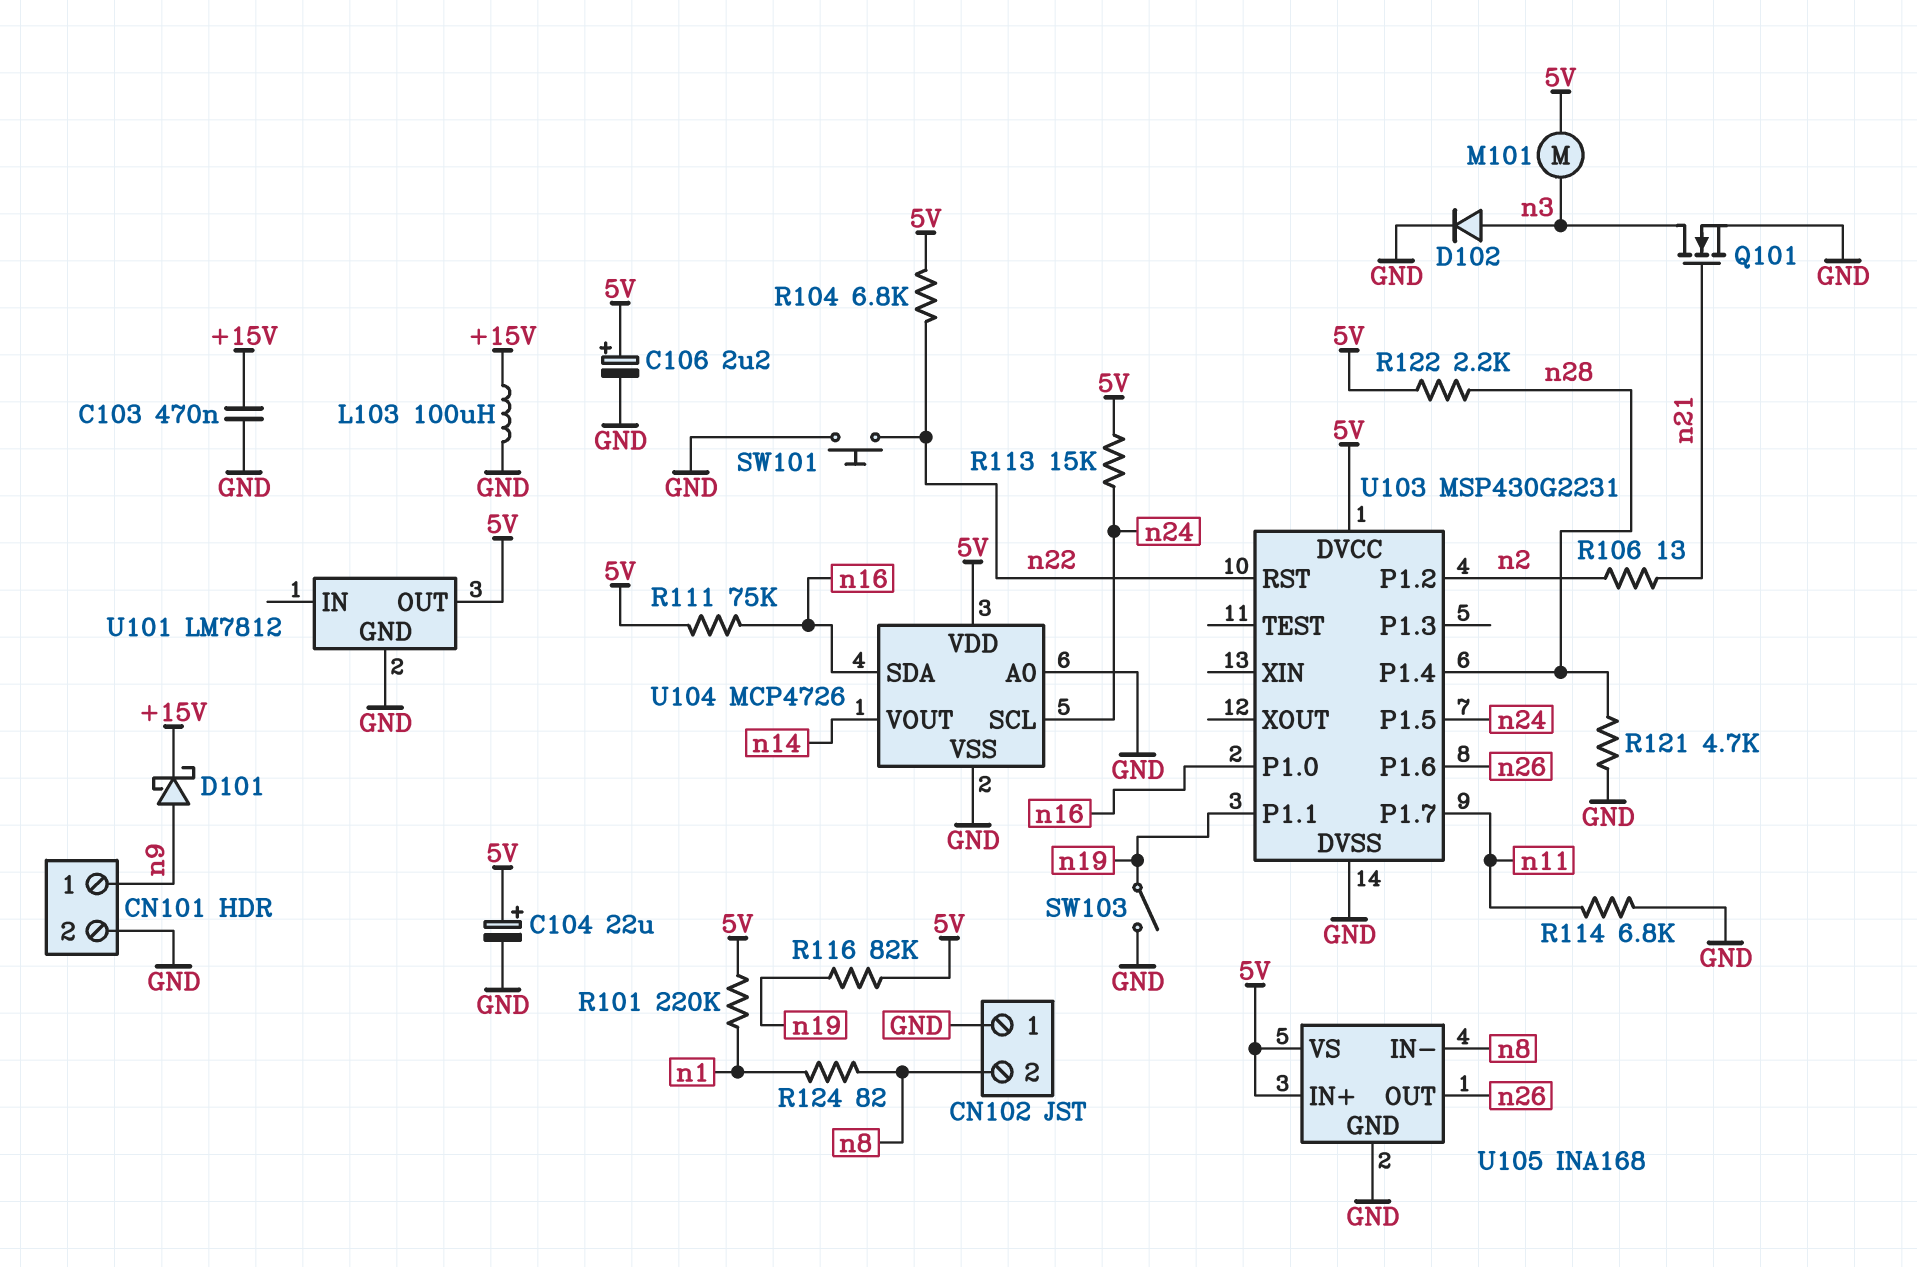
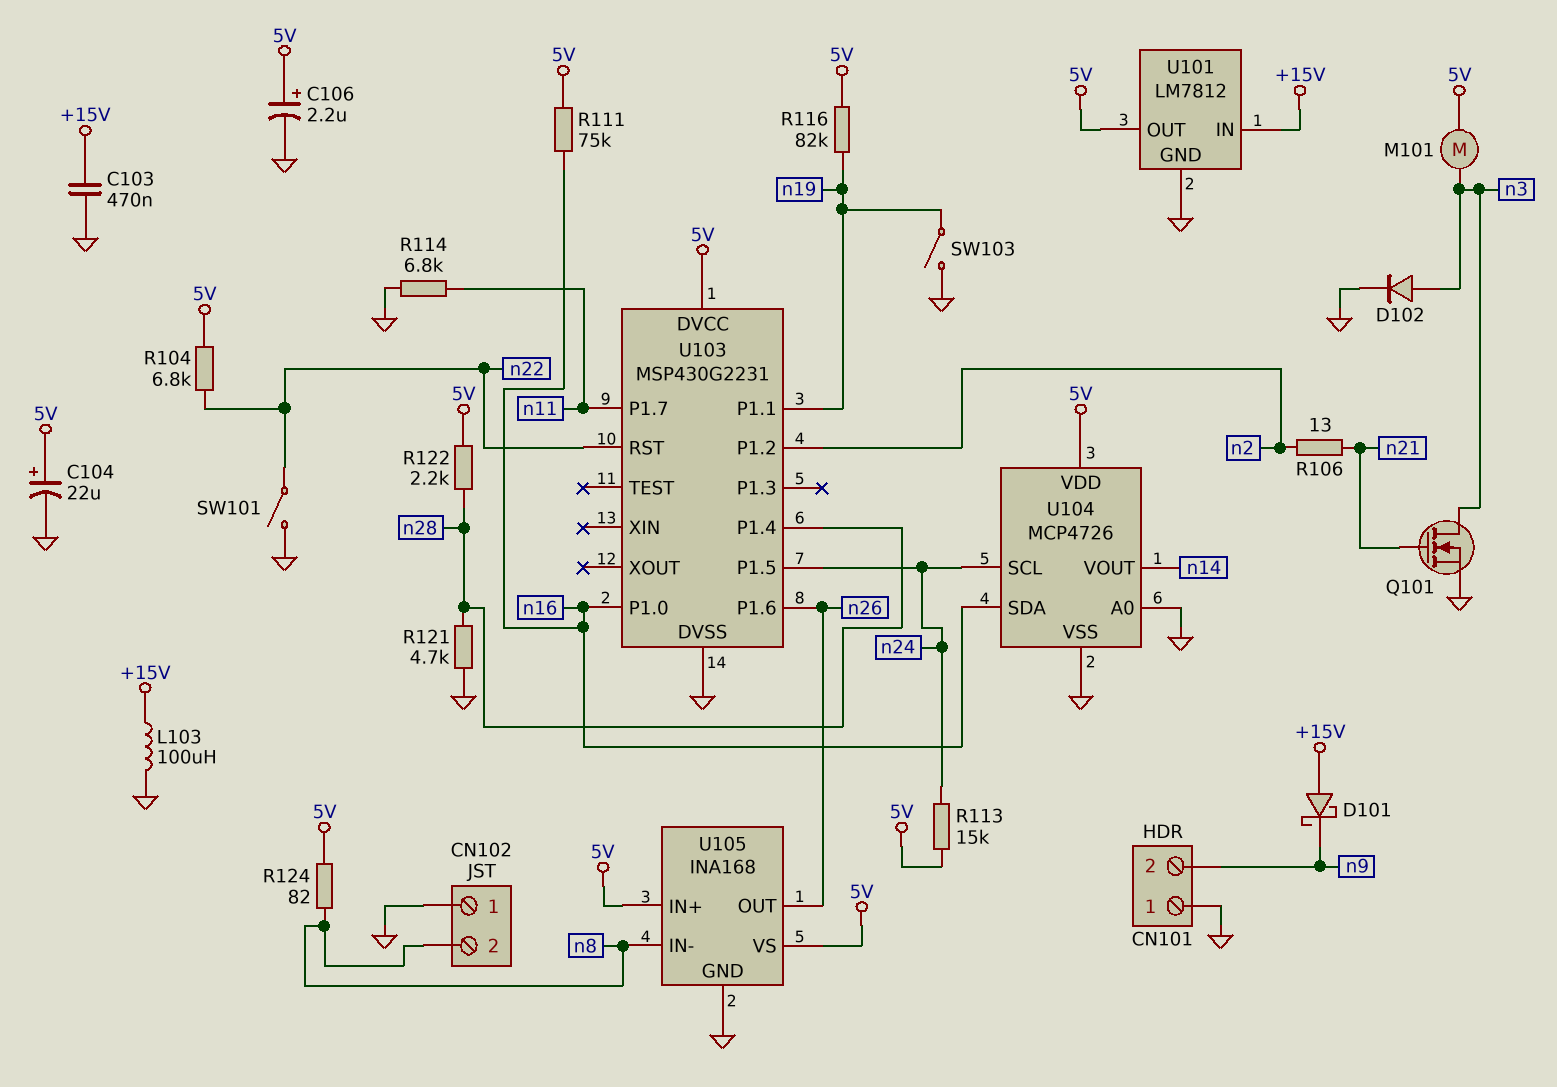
CN101 pin 1: n9 -> GND
CN101 pin 2: GND -> n9
D101: schottky (A n9, K +15V) -> schottky (A +15V, K n9)
R101: 220k (5V, n1) -> none
R124: 82 (n1, n8) -> 82 (5V, n8)
SW101: button (GND, n22) -> switch (GND, n22)
U101 pin IN: none -> +15V

